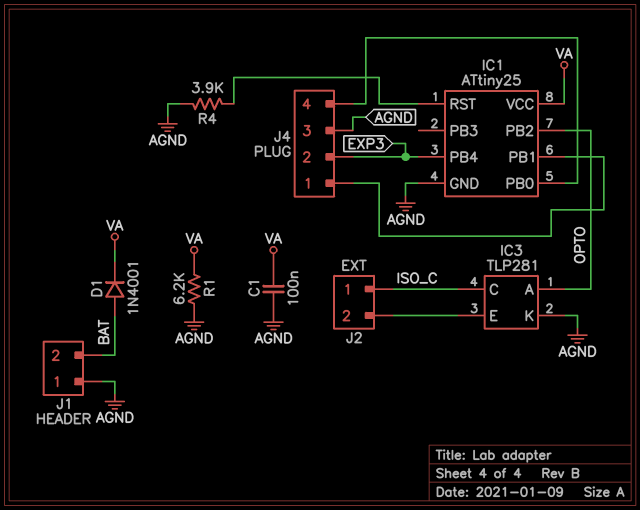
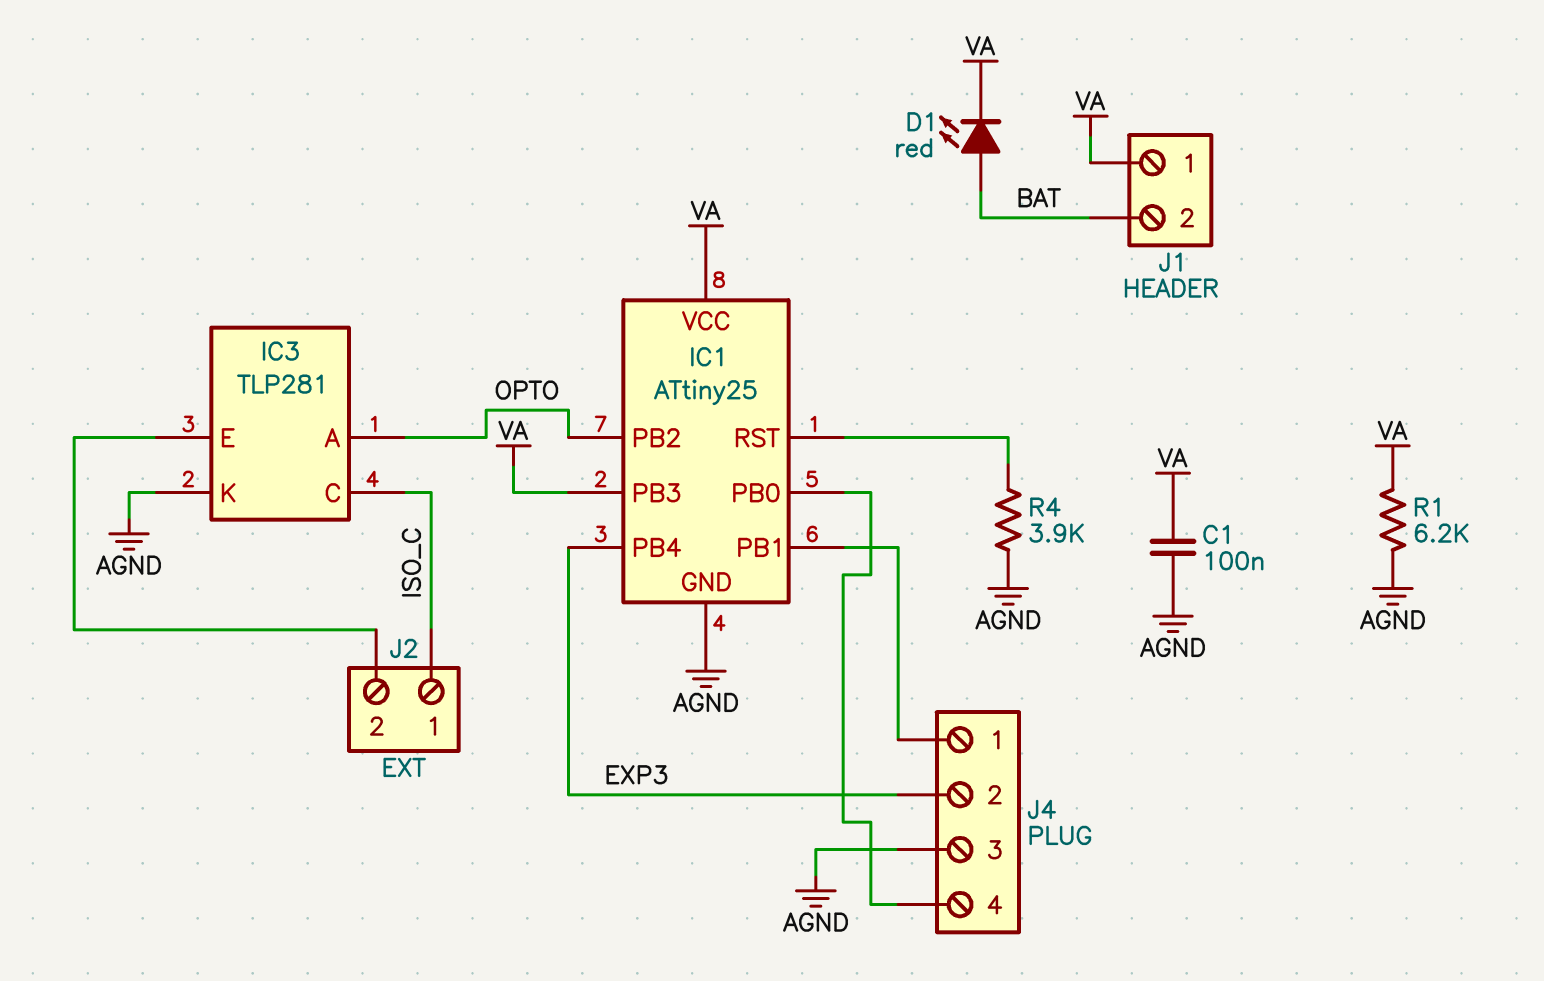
D1: diode 1N4001 (A BAT, K VA) -> LED red (A BAT, K VA)
IC1 pin PB3: none -> VA
J1 pin 1: AGND -> VA

